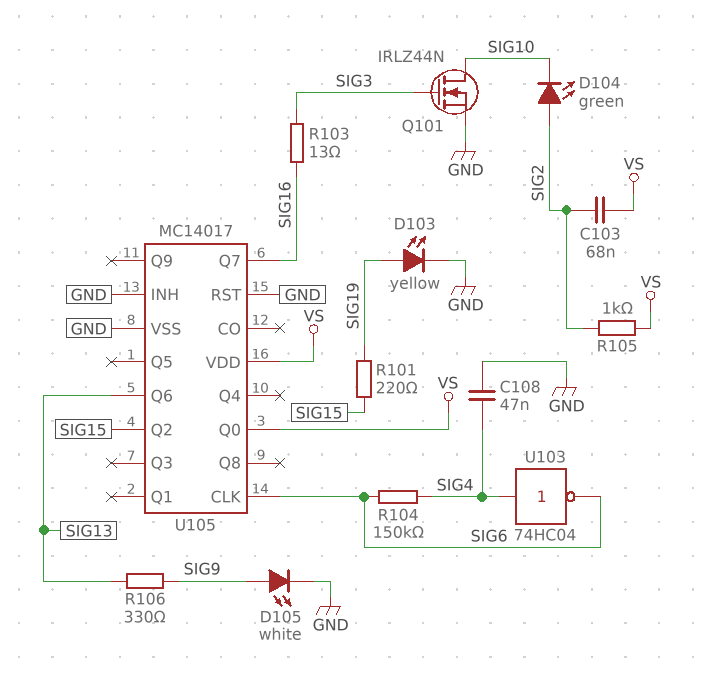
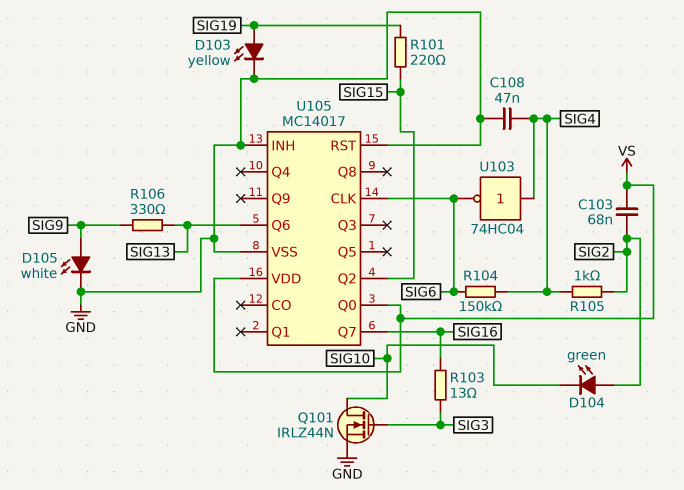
R105: 1k (SIG2, VS) -> 1k (SIG2, SIG4)

